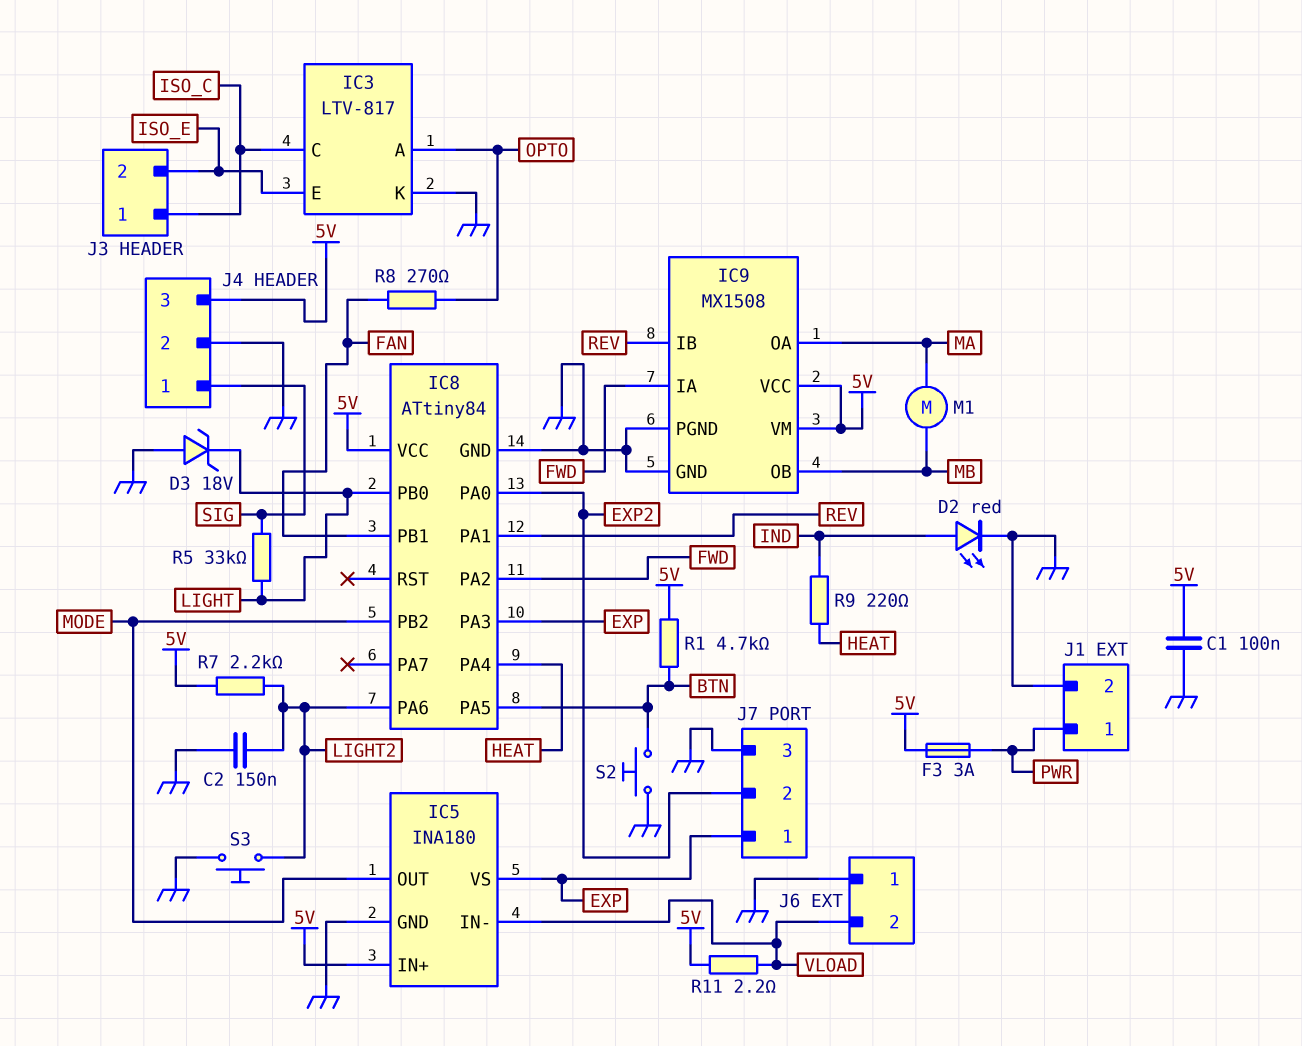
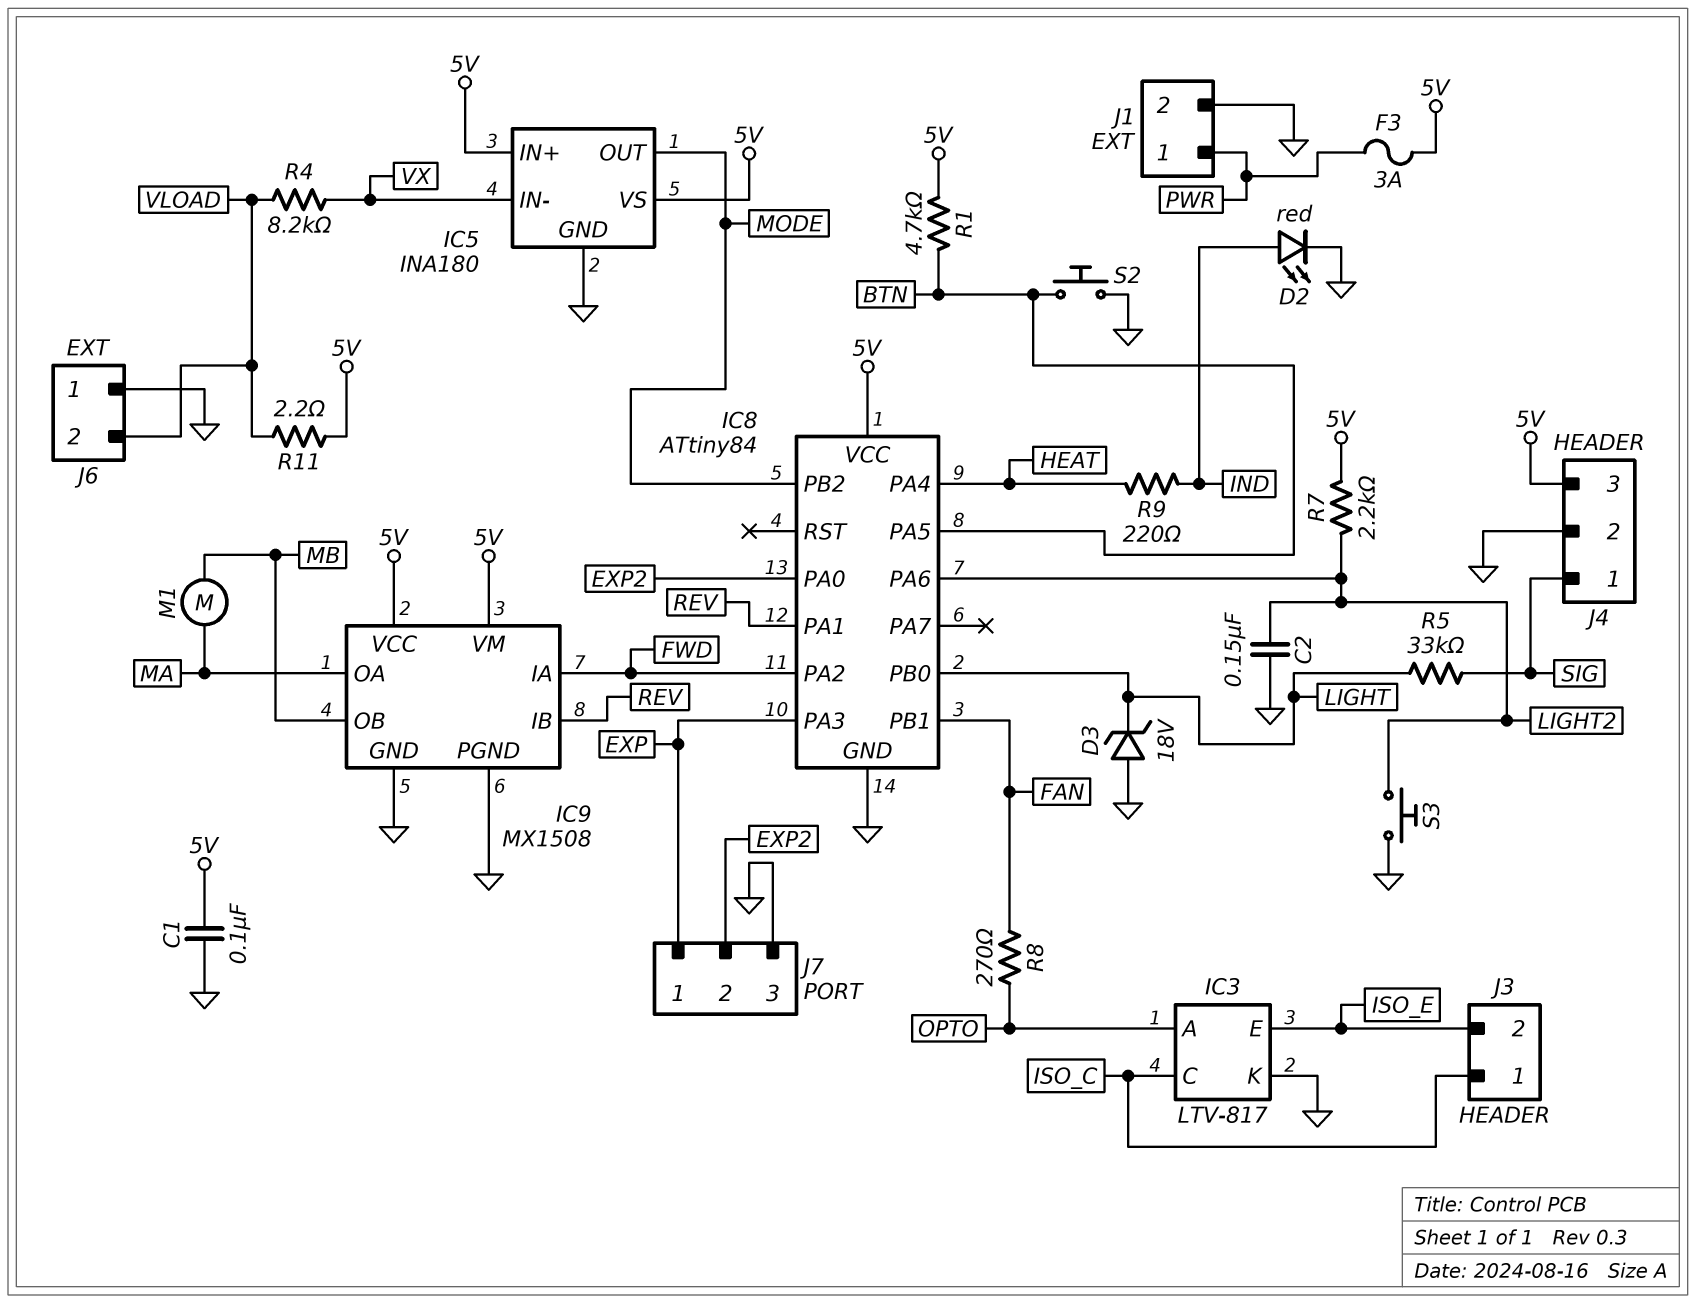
IC5 pin IN-: VLOAD -> VX
IC5 pin VS: EXP -> 5V
R4: none -> 8.2k (VLOAD, VX)

